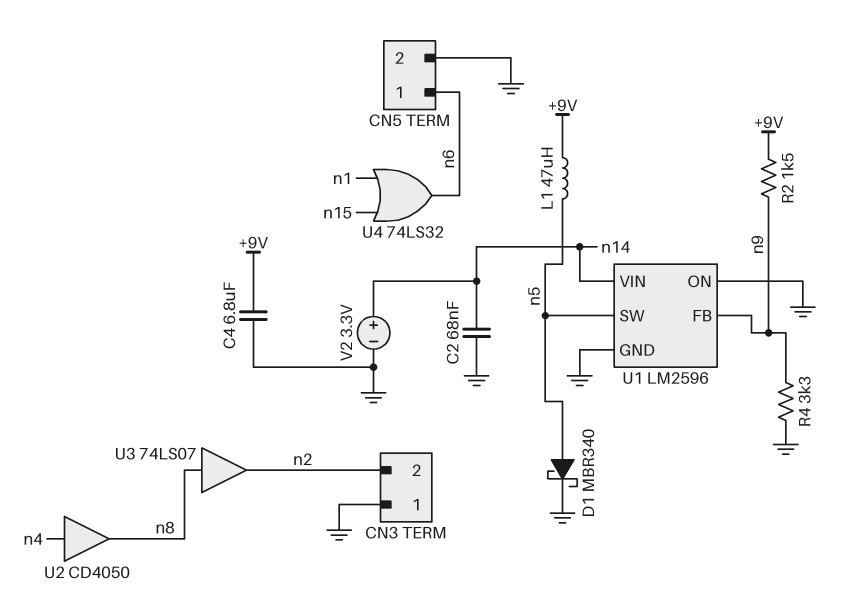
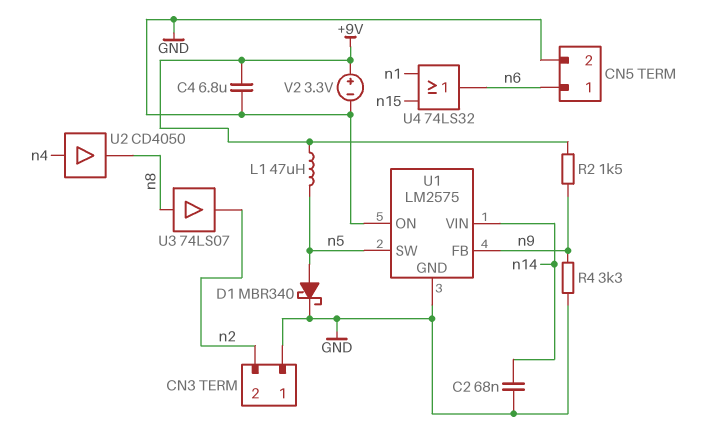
U1: LM2596 -> LM2575
V2: 3.3V (plus n14, minus GND) -> 3.3V (plus +9V, minus GND)

